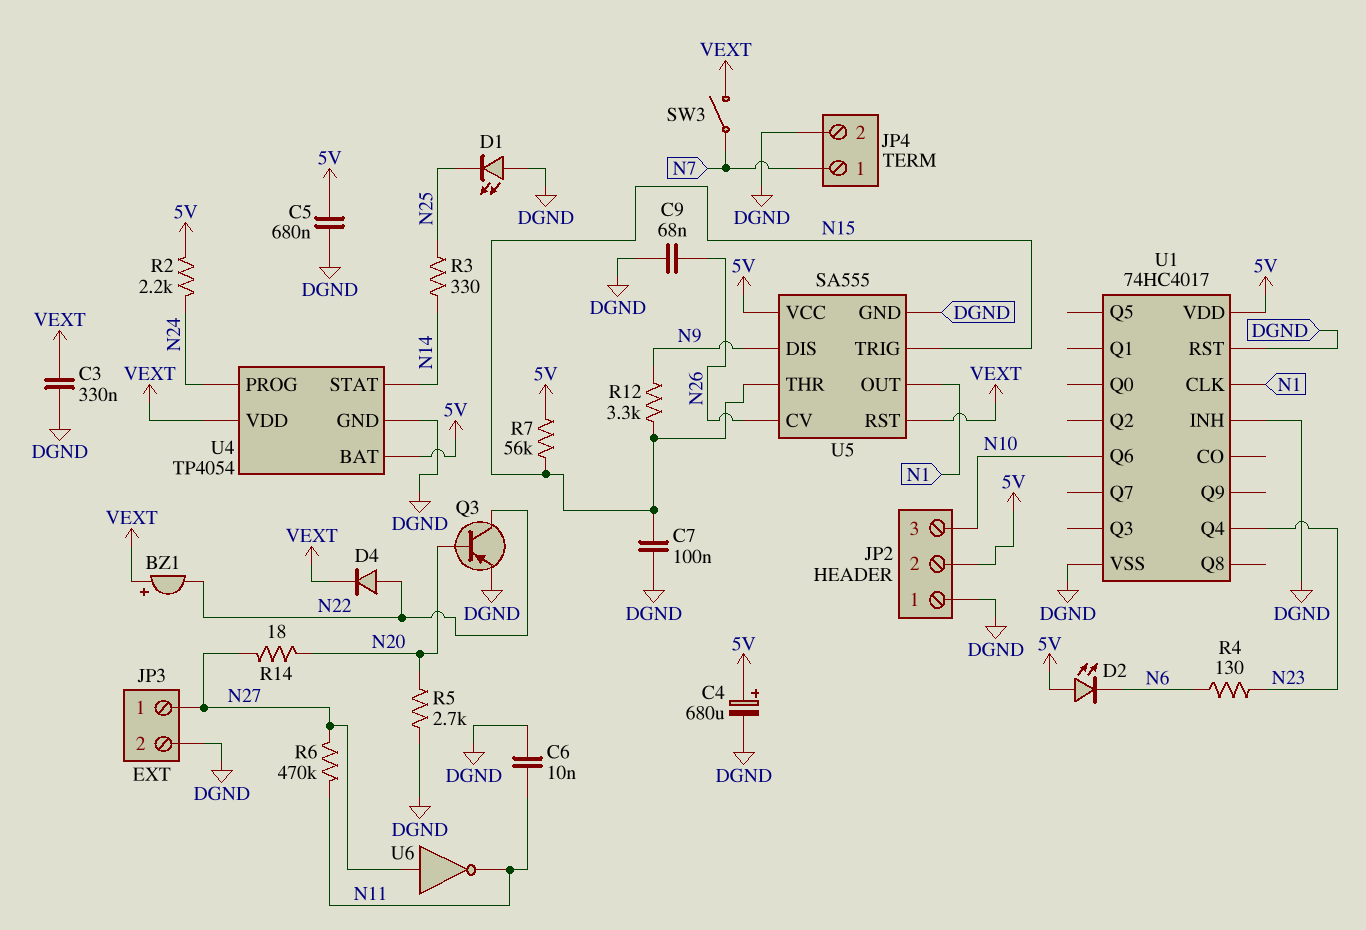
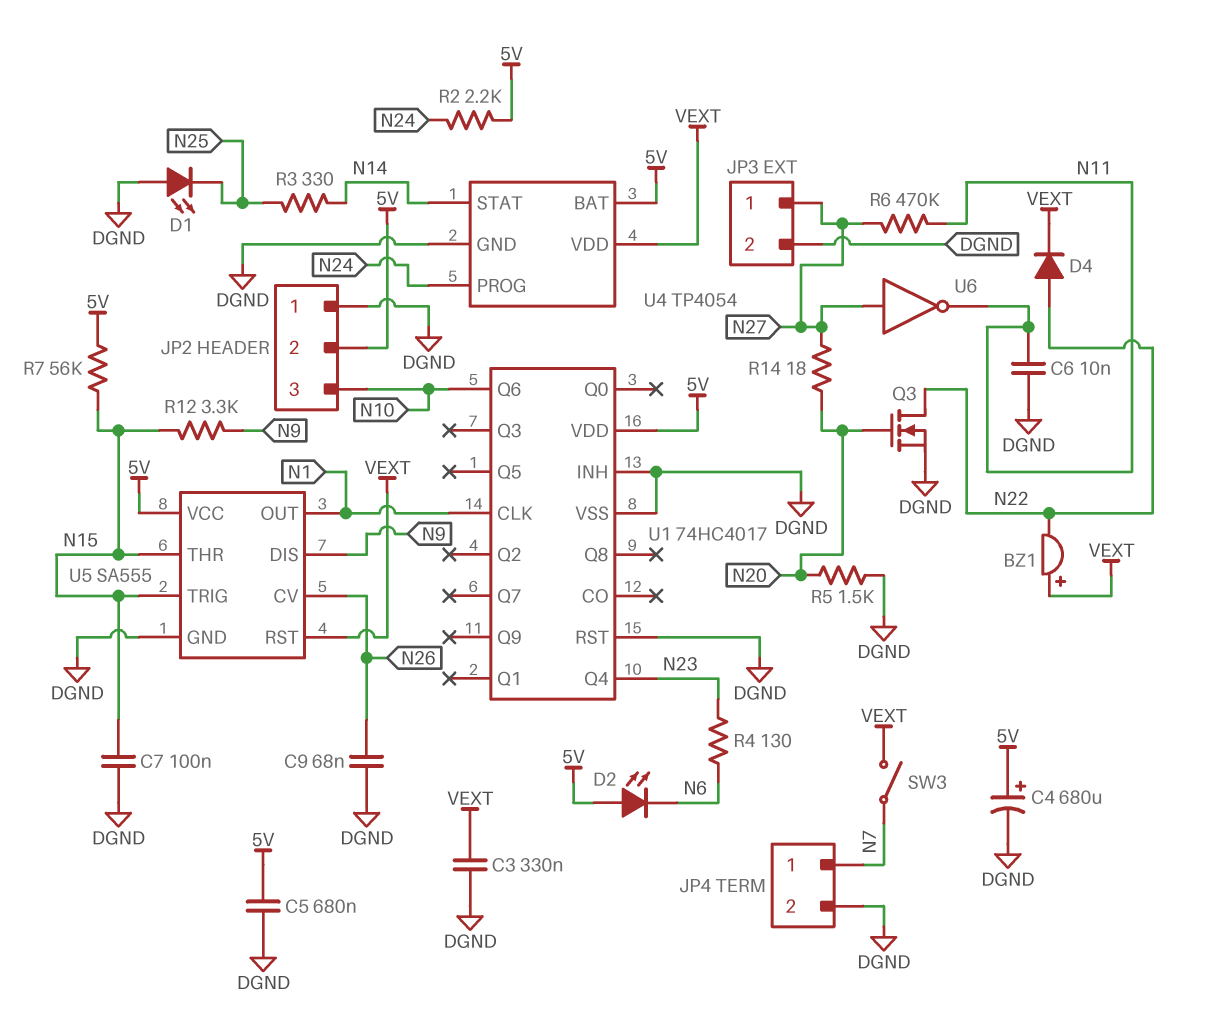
Q3: PNP (B N20, C N22, E DGND) -> NMOS (G N20, D N22, S DGND)
R5: 2.7k (DGND, N20) -> 1.5k (DGND, N20)

